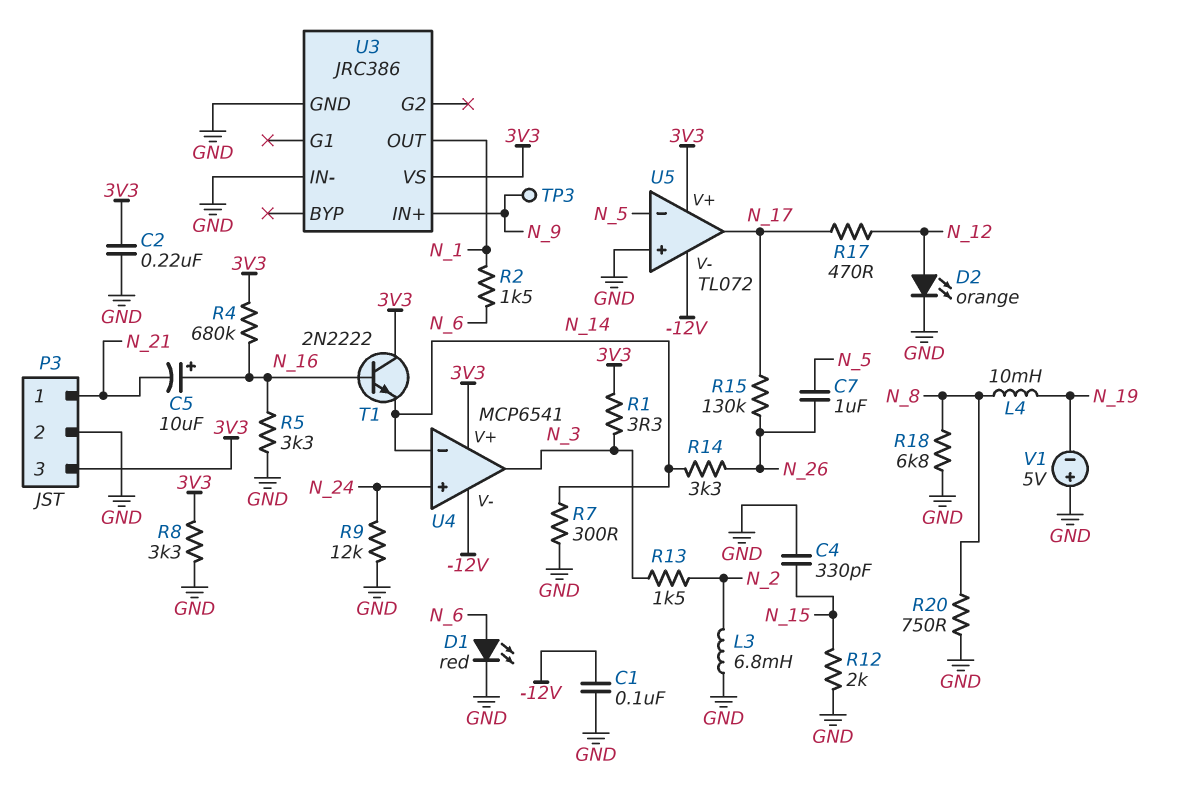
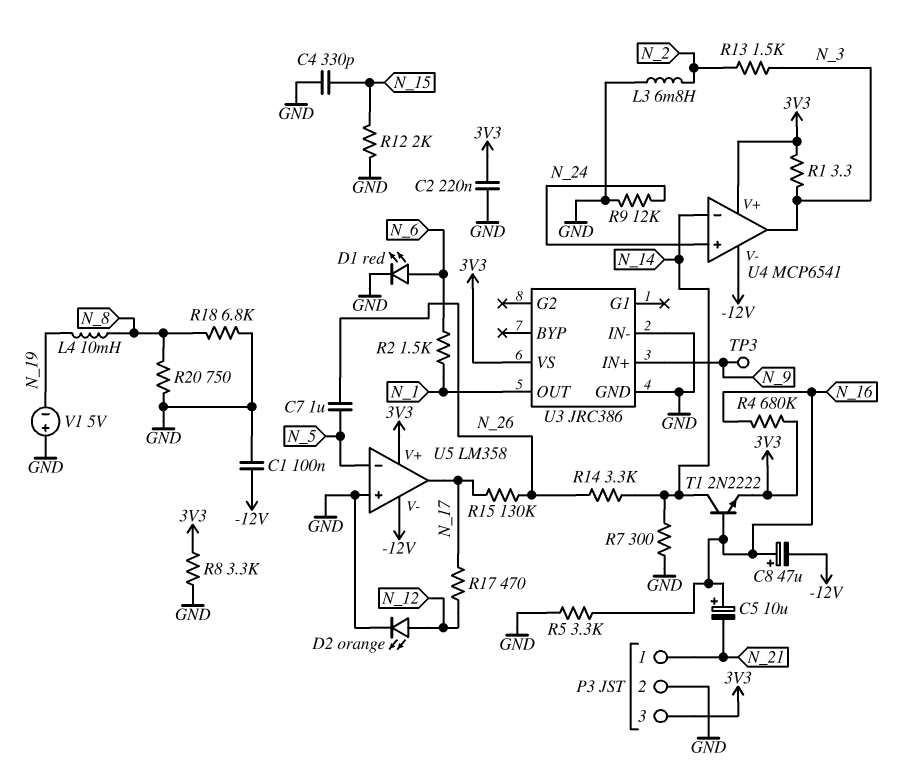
C8: none -> 47uF (plus N_16, minus -12V)
T1: NPN 2N2222 (B N_16, C 3V3, E N_14) -> NPN 2N2222 (B N_16, C N_14, E 3V3)
U5: TL072 -> LM358

